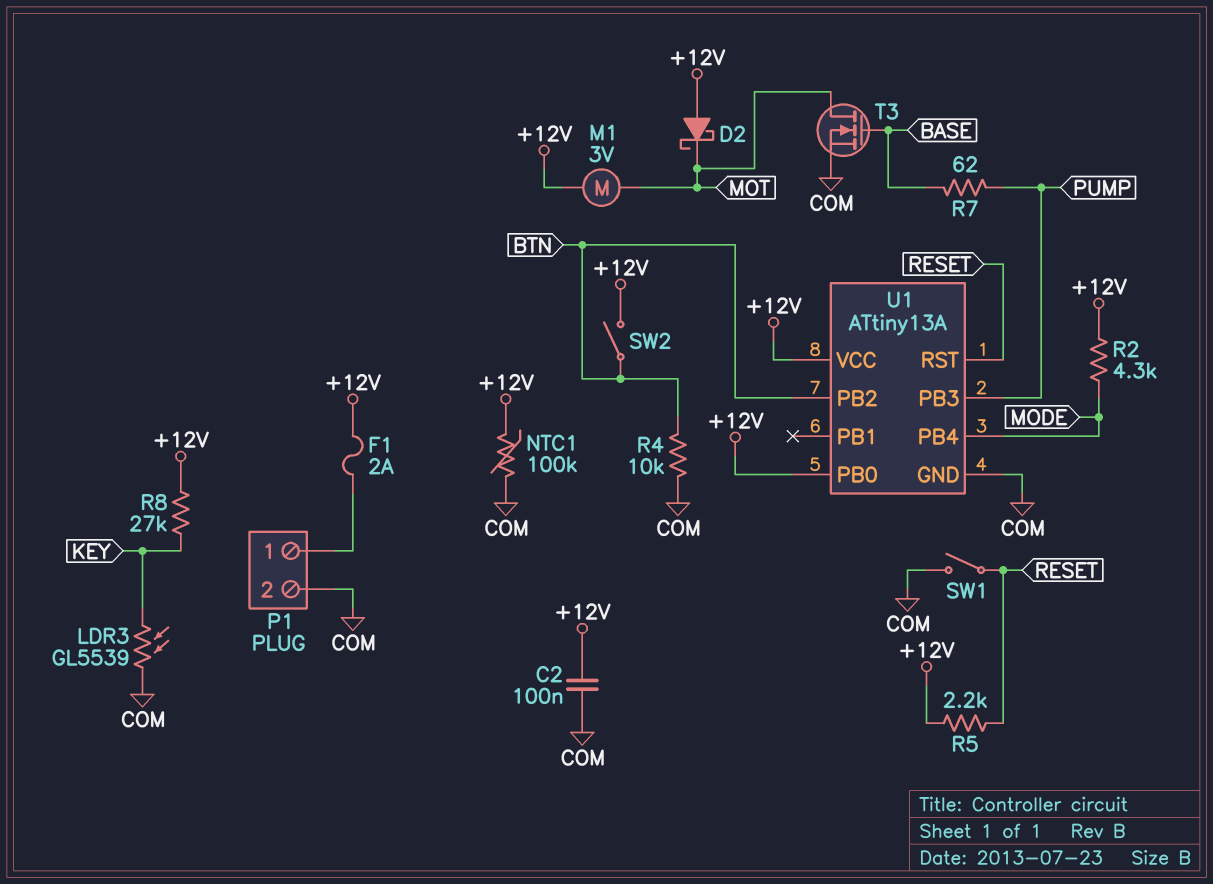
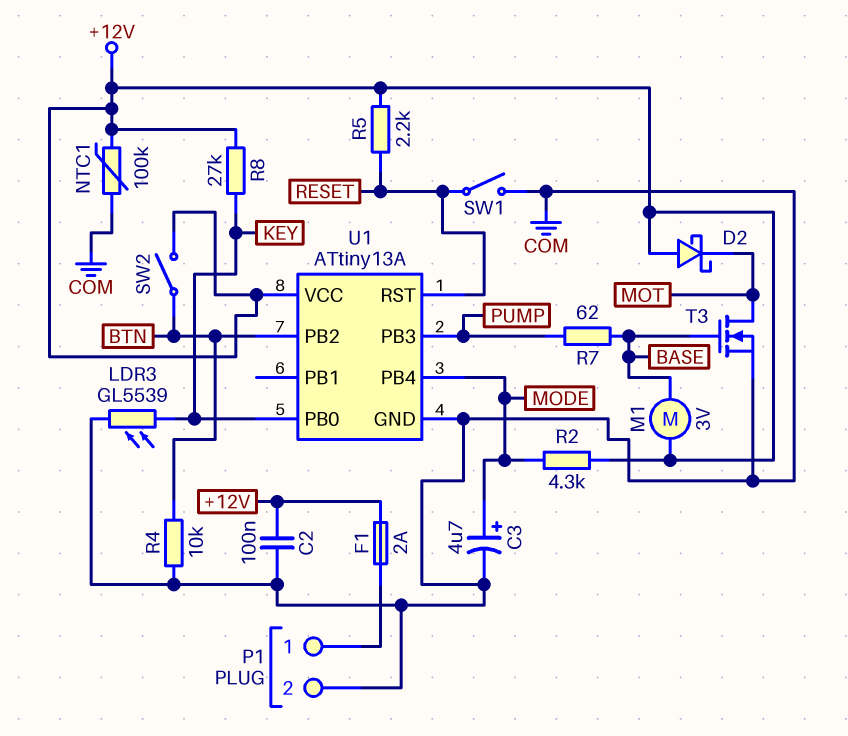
C3: none -> 4.7uF (plus MODE, minus COM)
M1: motor 3V (+12V, MOT) -> motor 3V (+12V, BASE)
U1 pin PB0: +12V -> KEY

